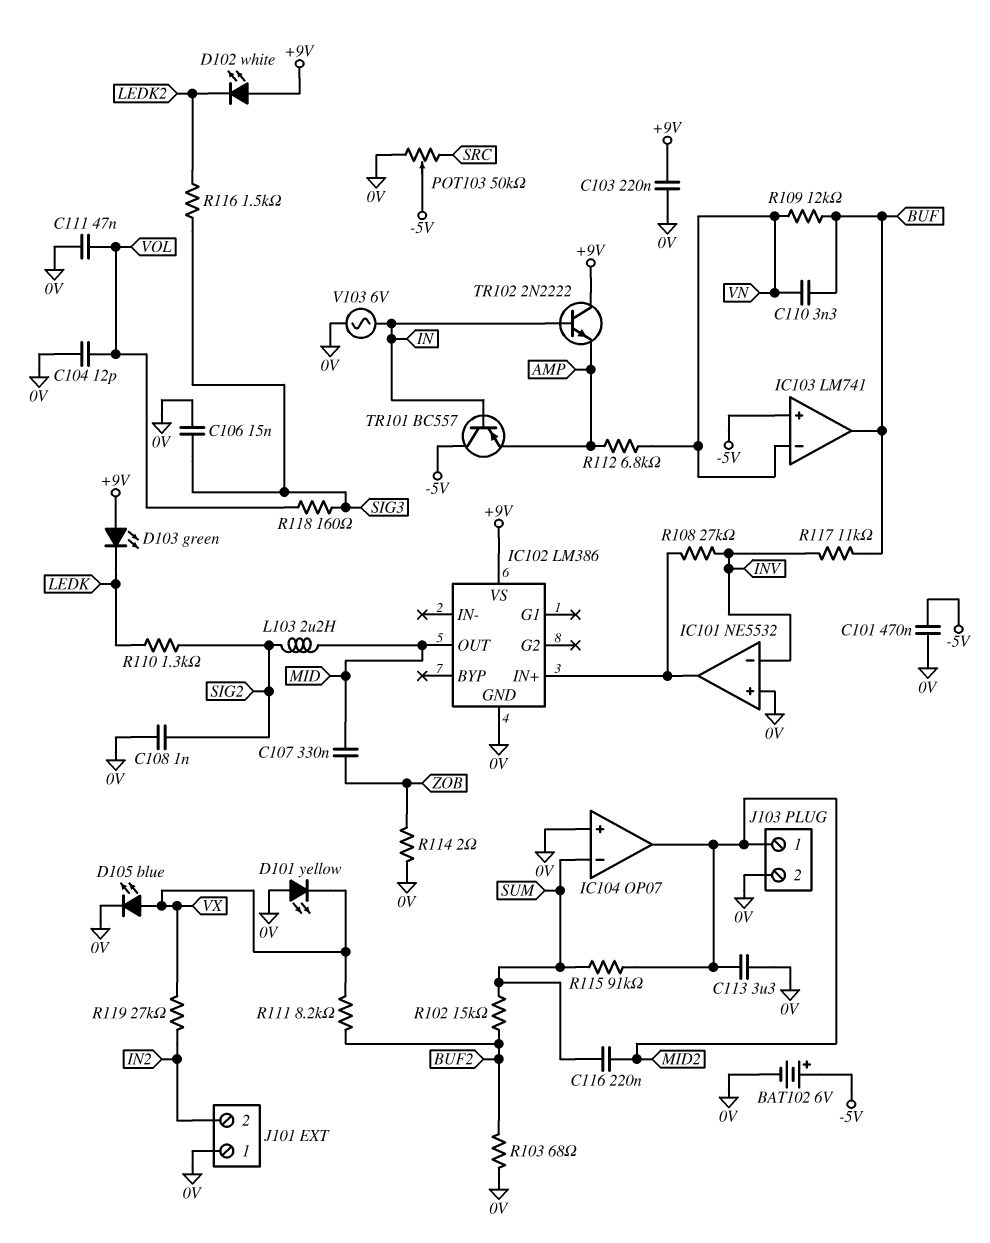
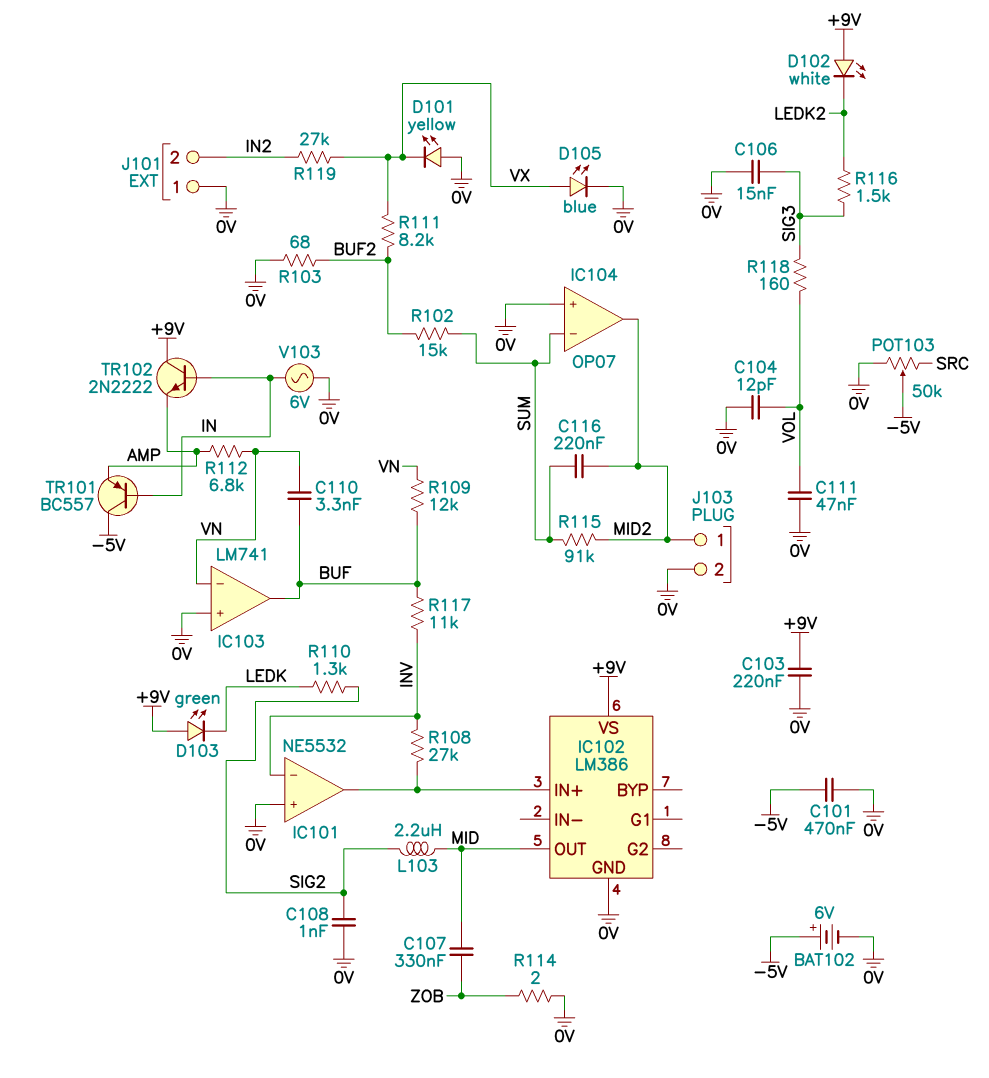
C113: 3.3uF (0V, MID2) -> none
IC103 pin in+: -5V -> 0V

